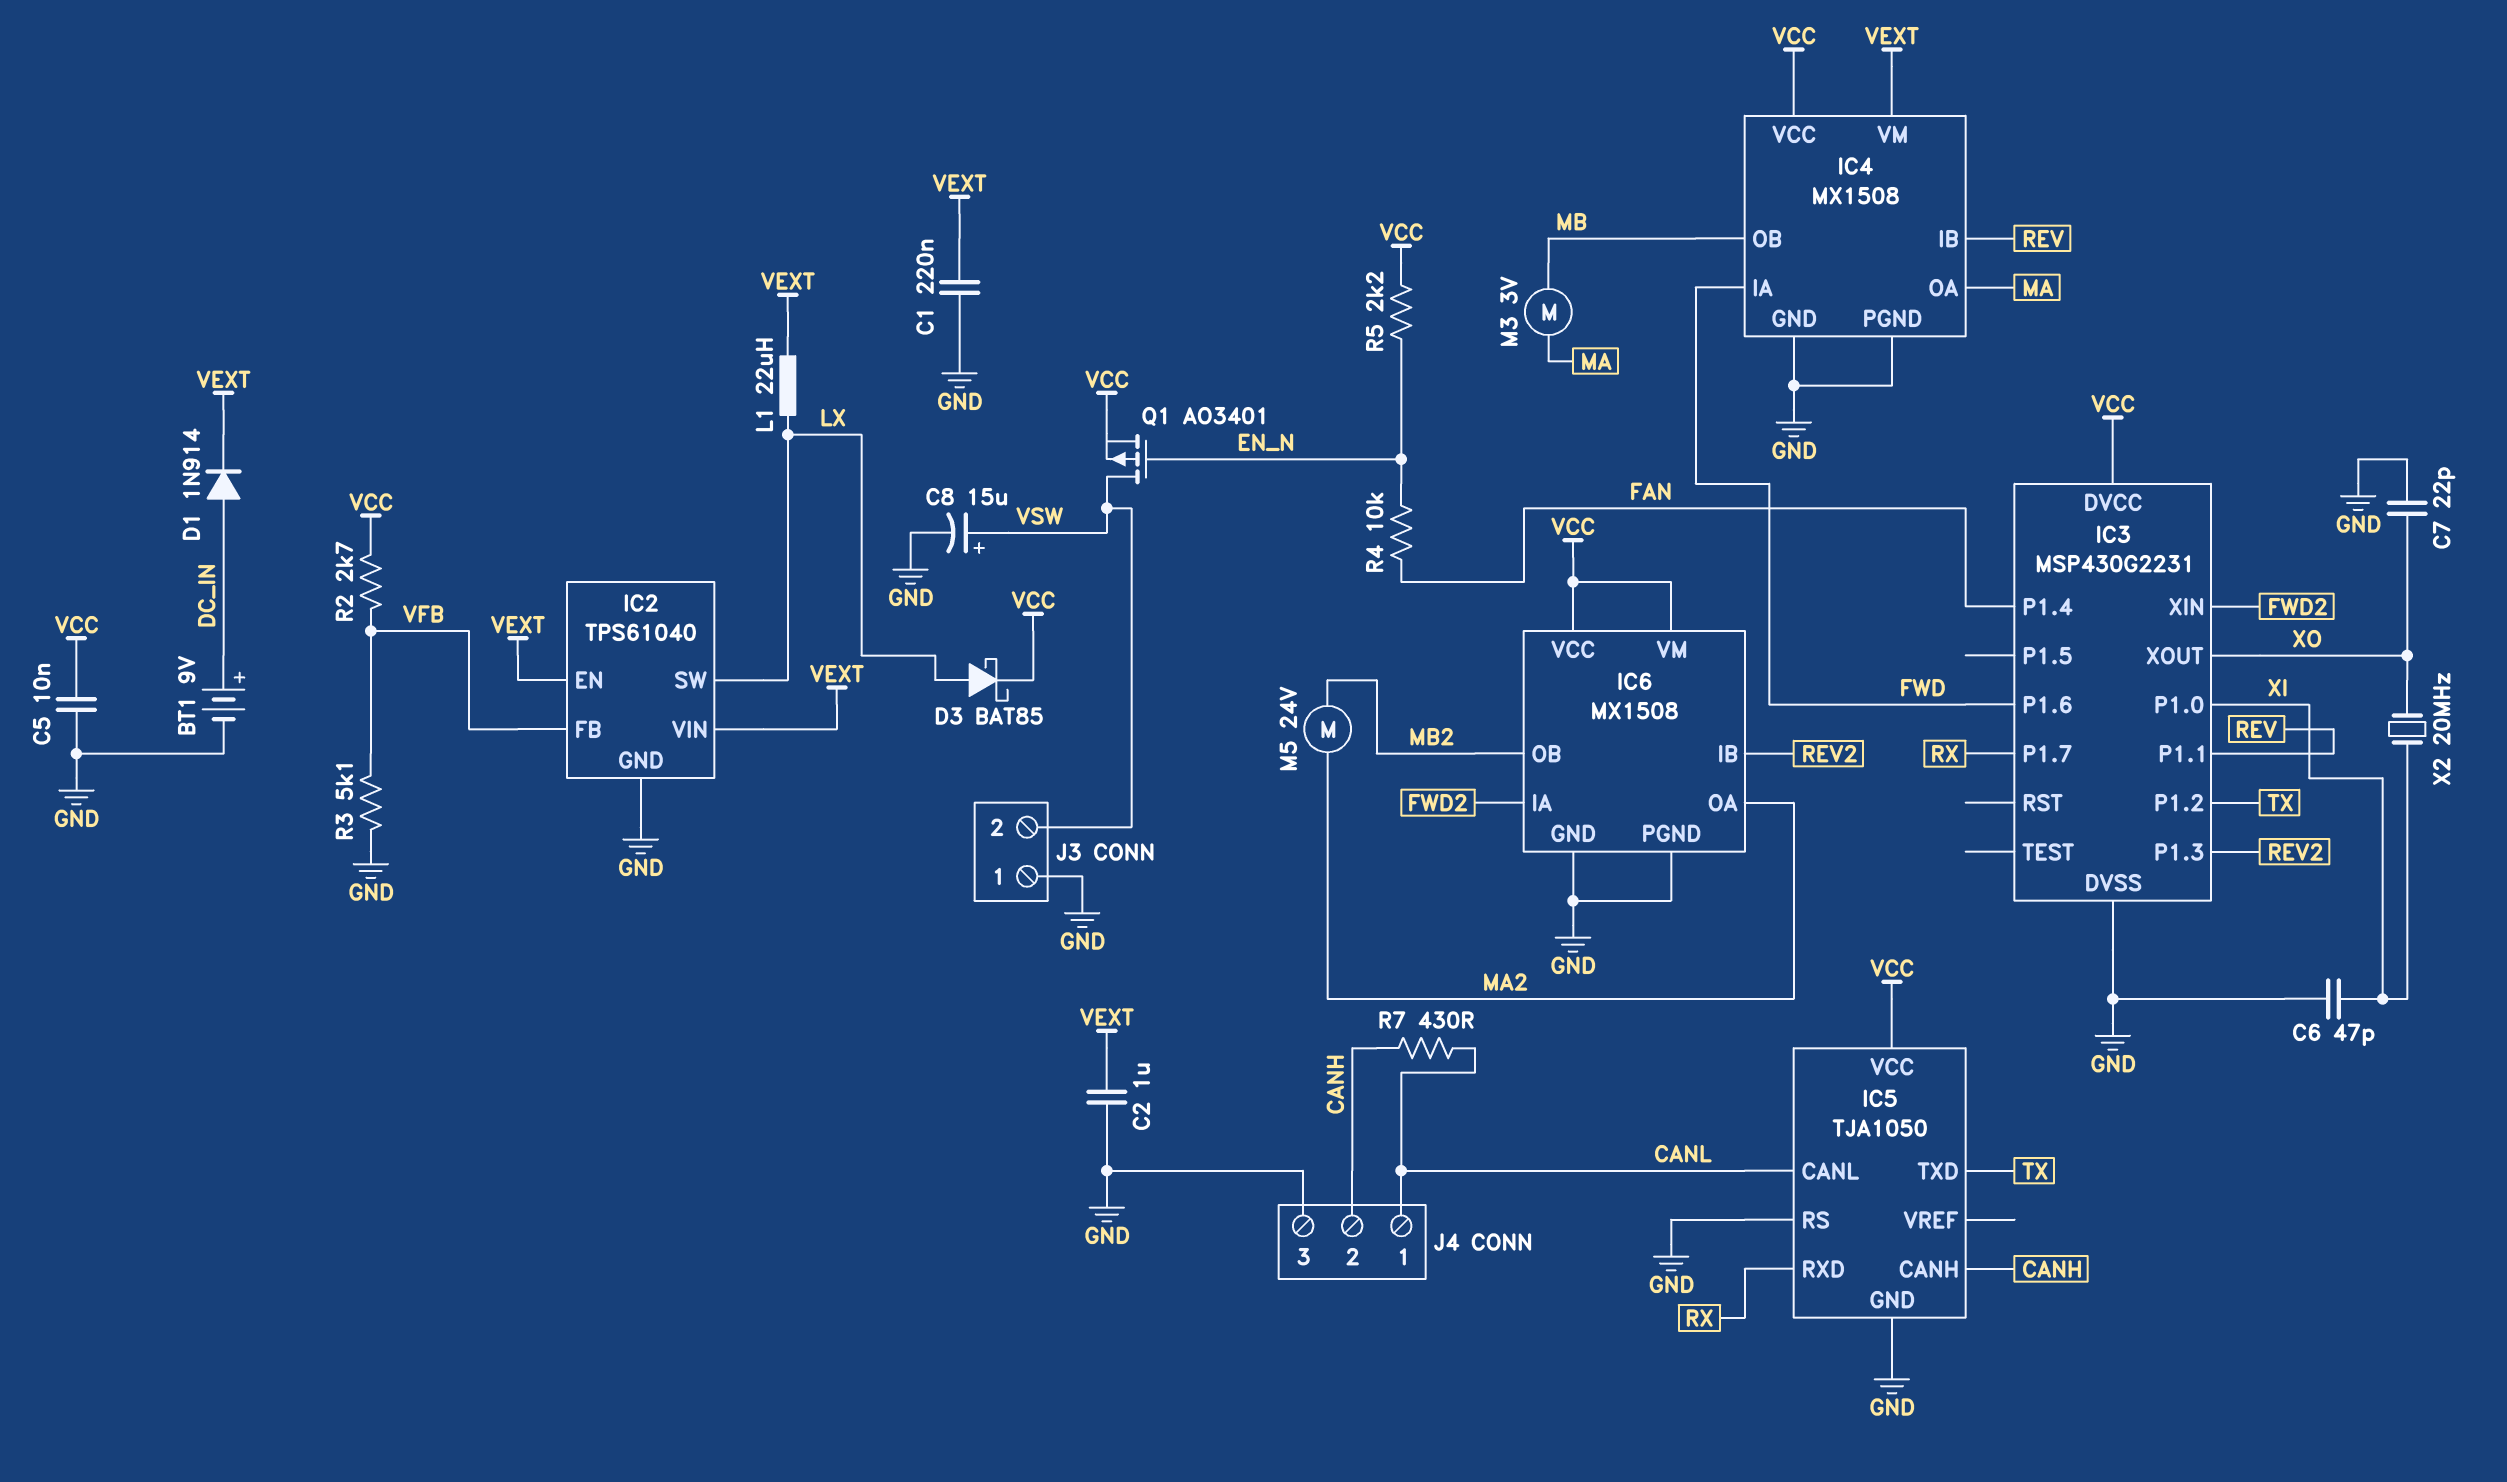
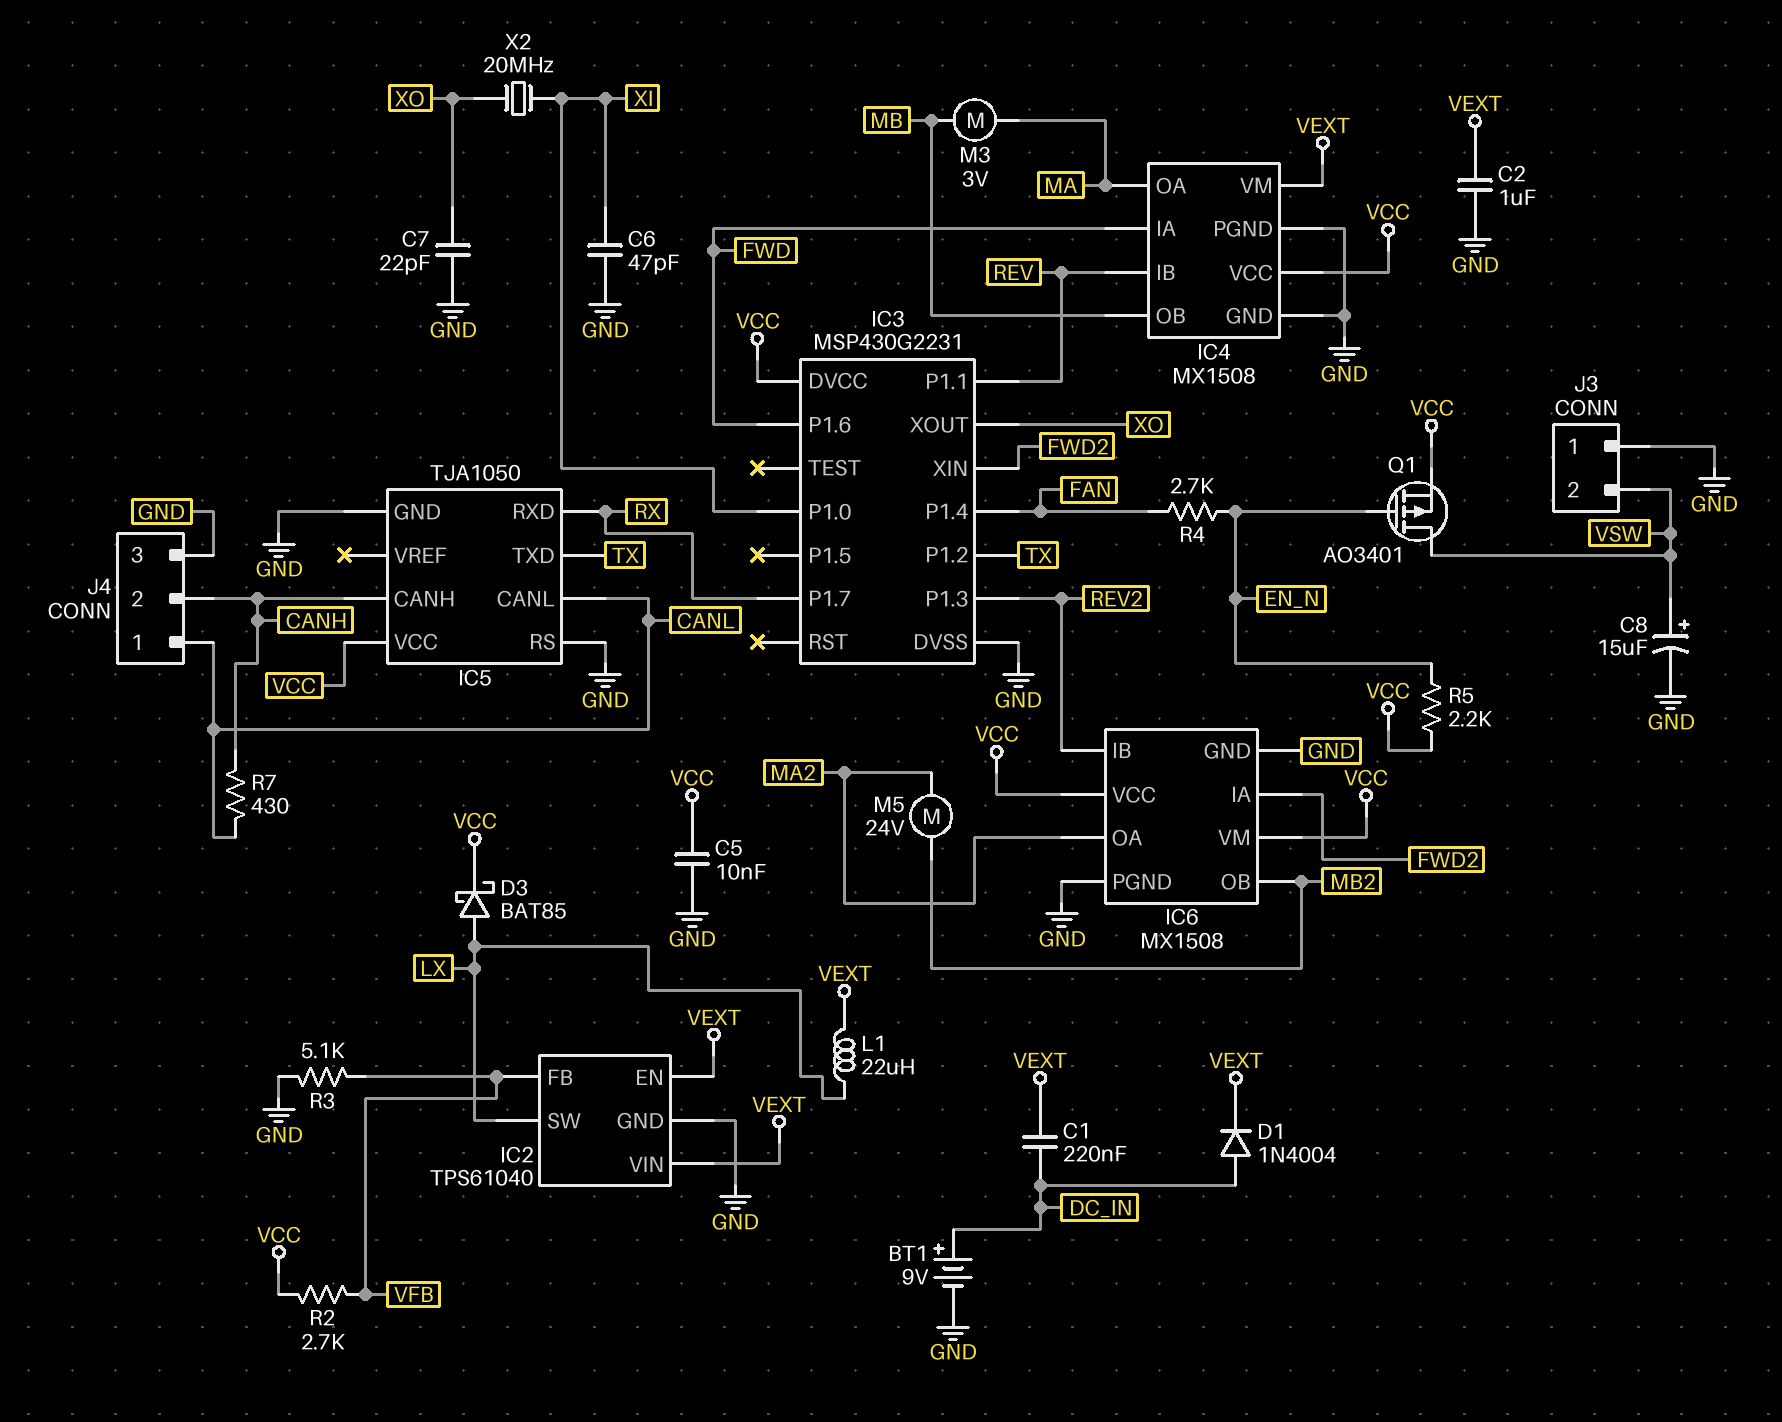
C1: 220nF (GND, VEXT) -> 220nF (DC_IN, VEXT)
D1: diode 1N914 (A DC_IN, K VEXT) -> diode 1N4004 (A DC_IN, K VEXT)
R4: 10k (EN_N, FAN) -> 2.7k (EN_N, FAN)

